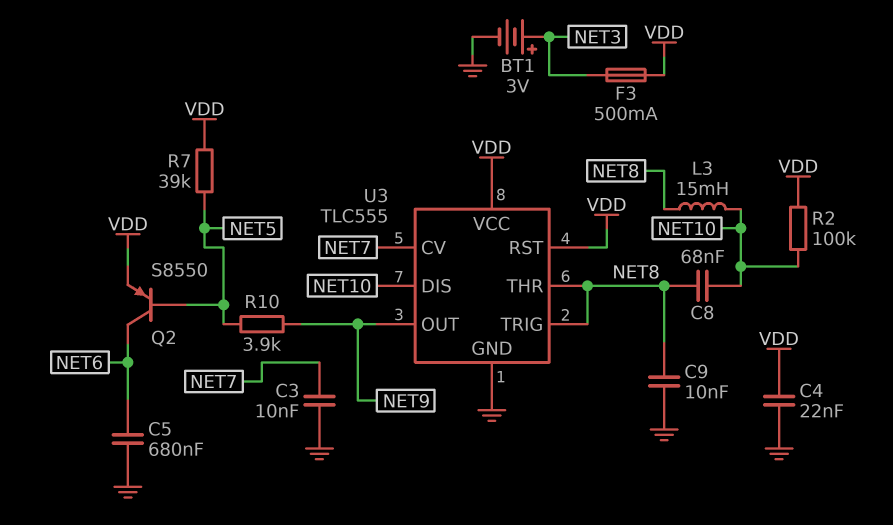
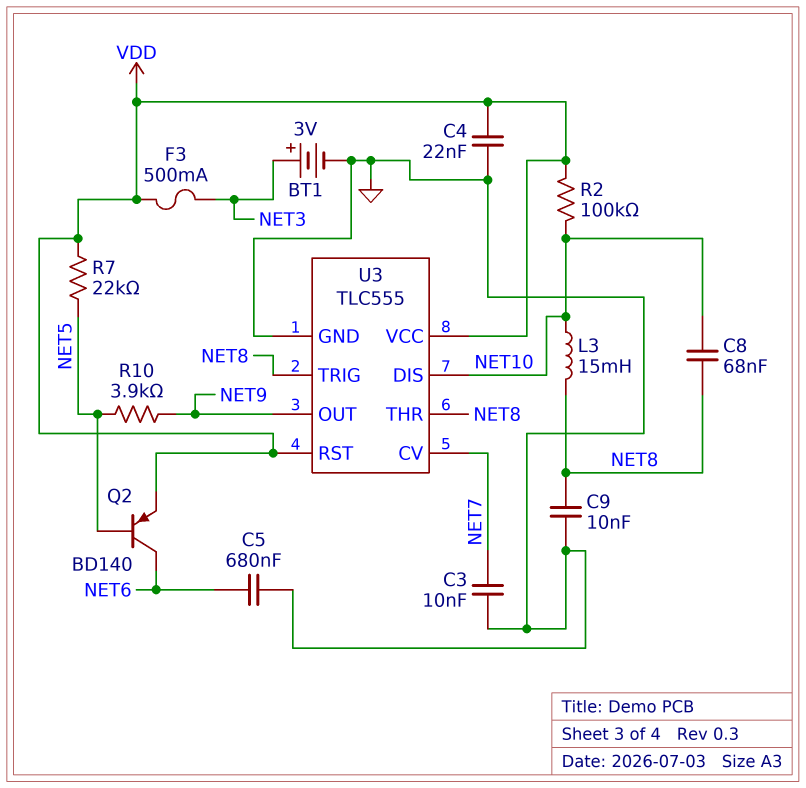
Q2: PNP S8550 (B NET5, C NET6, E VDD) -> PNP BD140 (B NET5, C NET6, E VDD)
R7: 39k (NET5, VDD) -> 22k (NET5, VDD)

